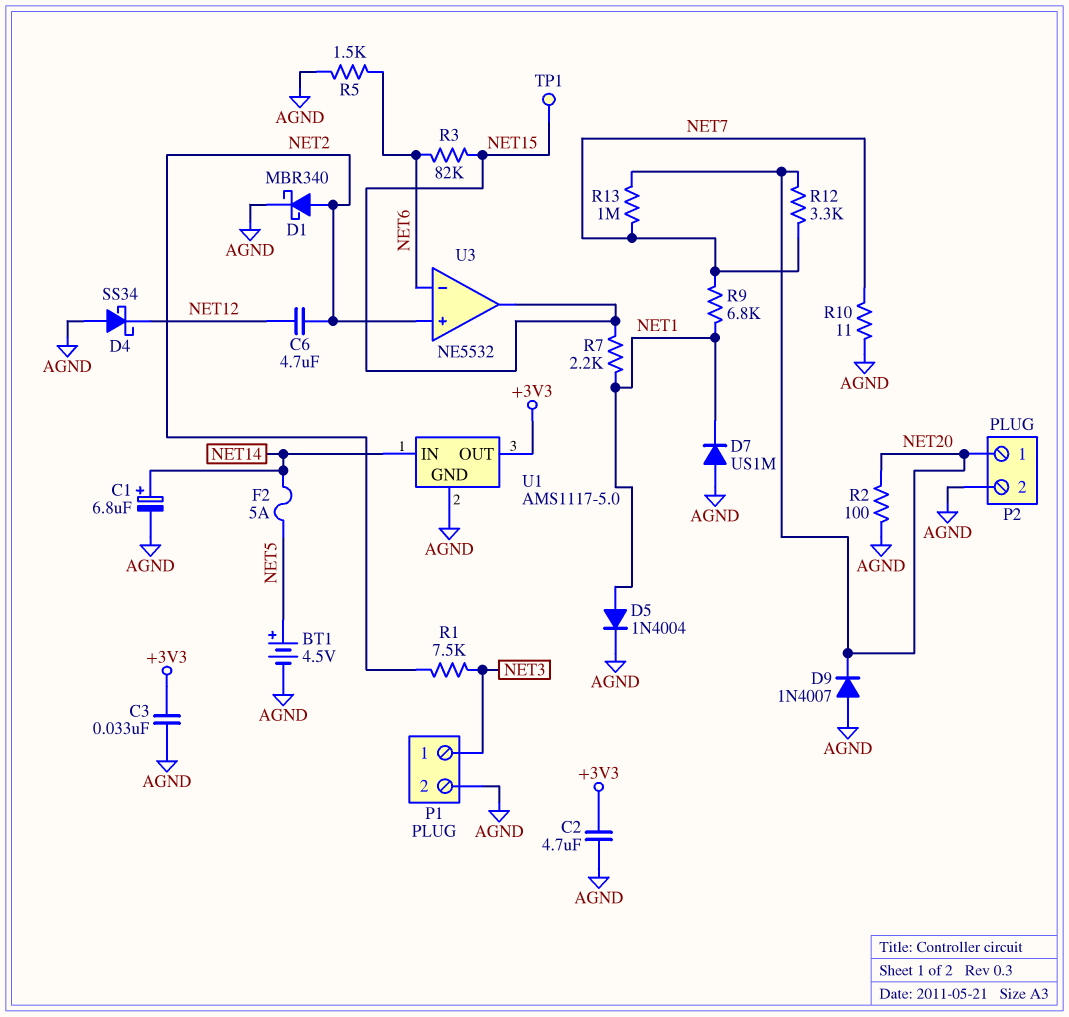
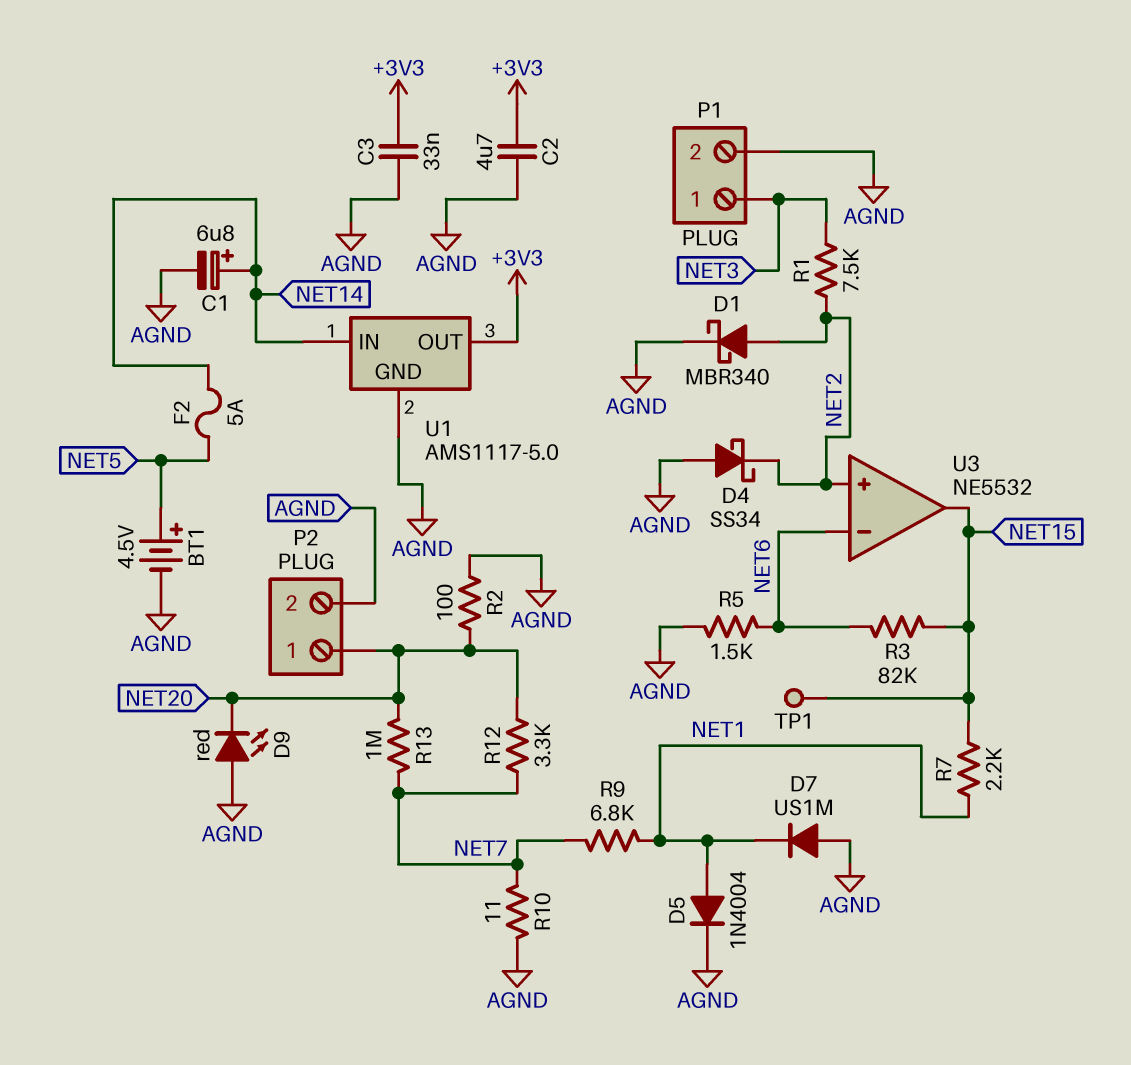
C6: 4.7uF (NET2, NET12) -> none
D4: schottky SS34 (A AGND, K NET12) -> schottky SS34 (A AGND, K NET2)
D9: diode 1N4007 (A AGND, K NET20) -> LED red (A AGND, K NET20)

